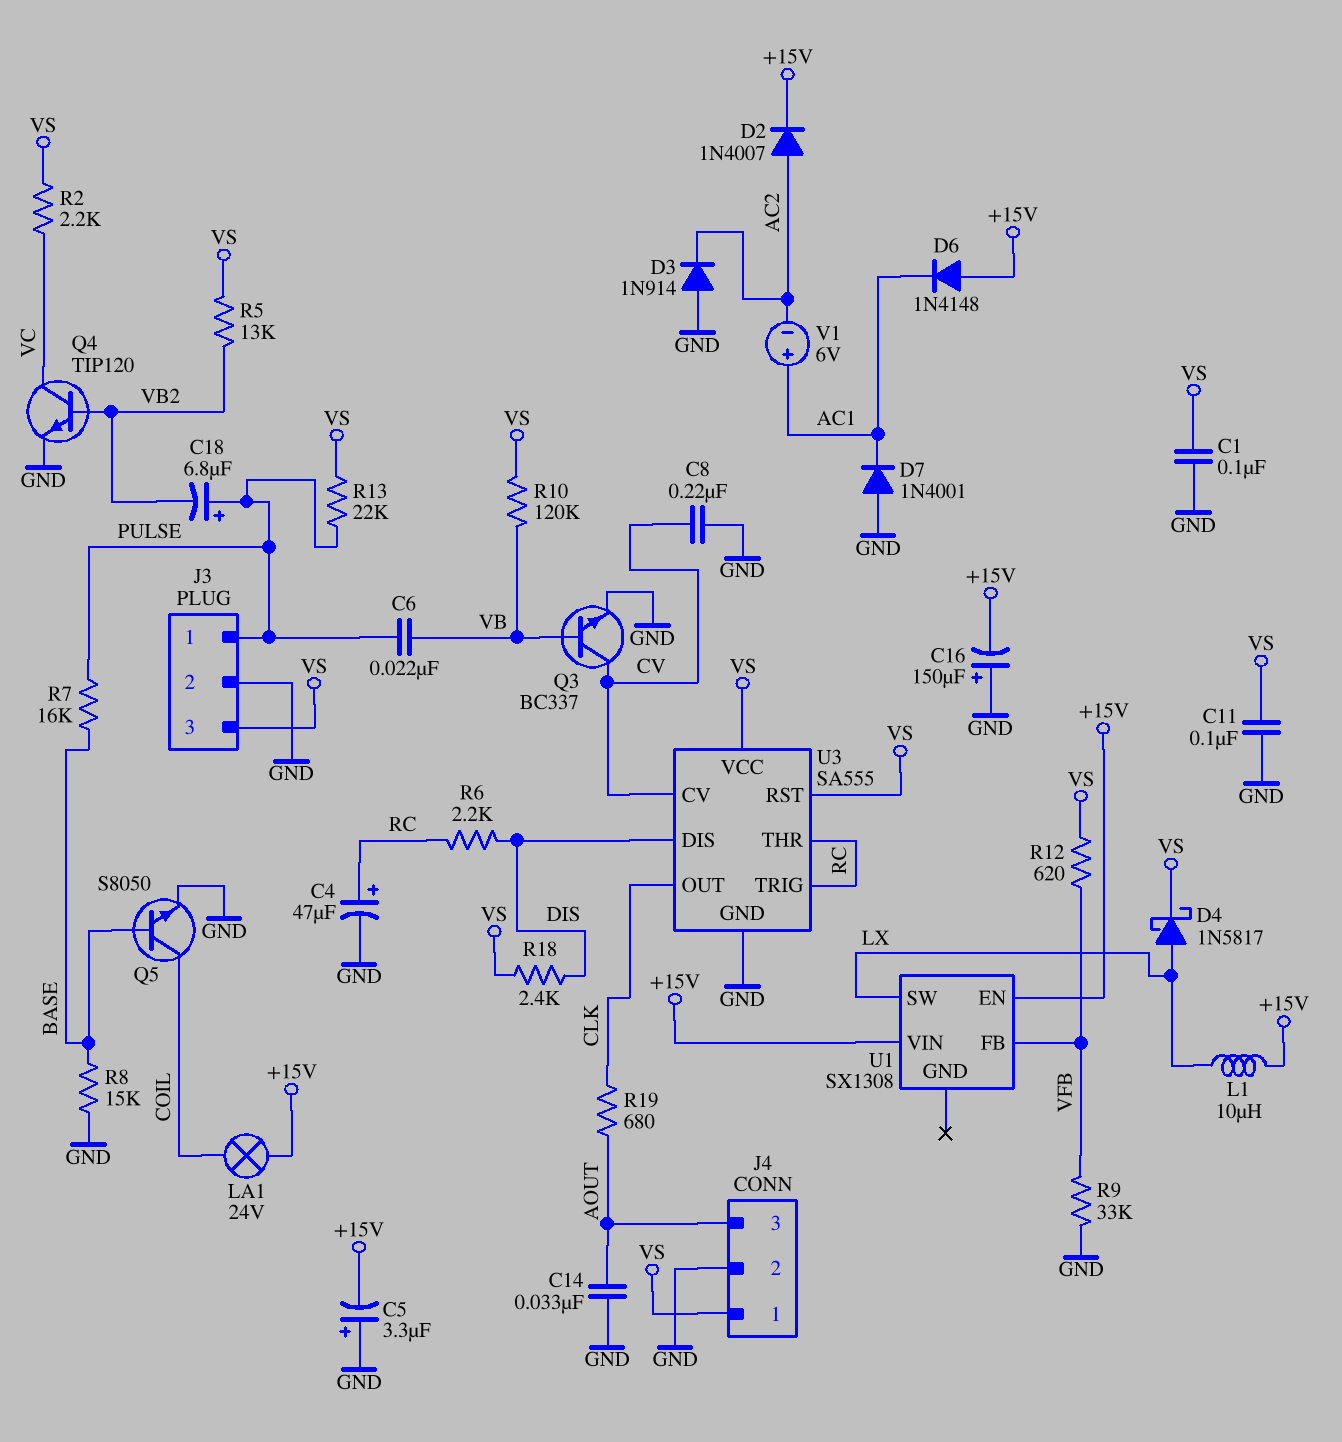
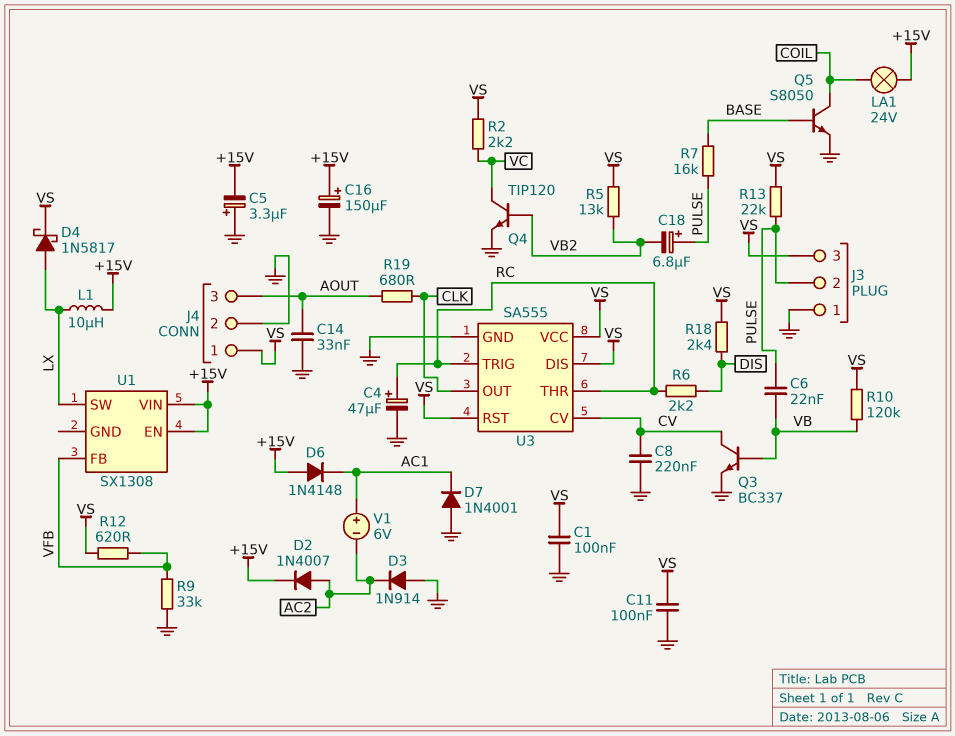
C16: 150uF (plus GND, minus +15V) -> 150uF (plus +15V, minus GND)
J3 pin 1: PULSE -> GND
J3 pin 2: GND -> PULSE
R8: 15k (BASE, GND) -> none
U3 pin DIS: DIS -> VS

